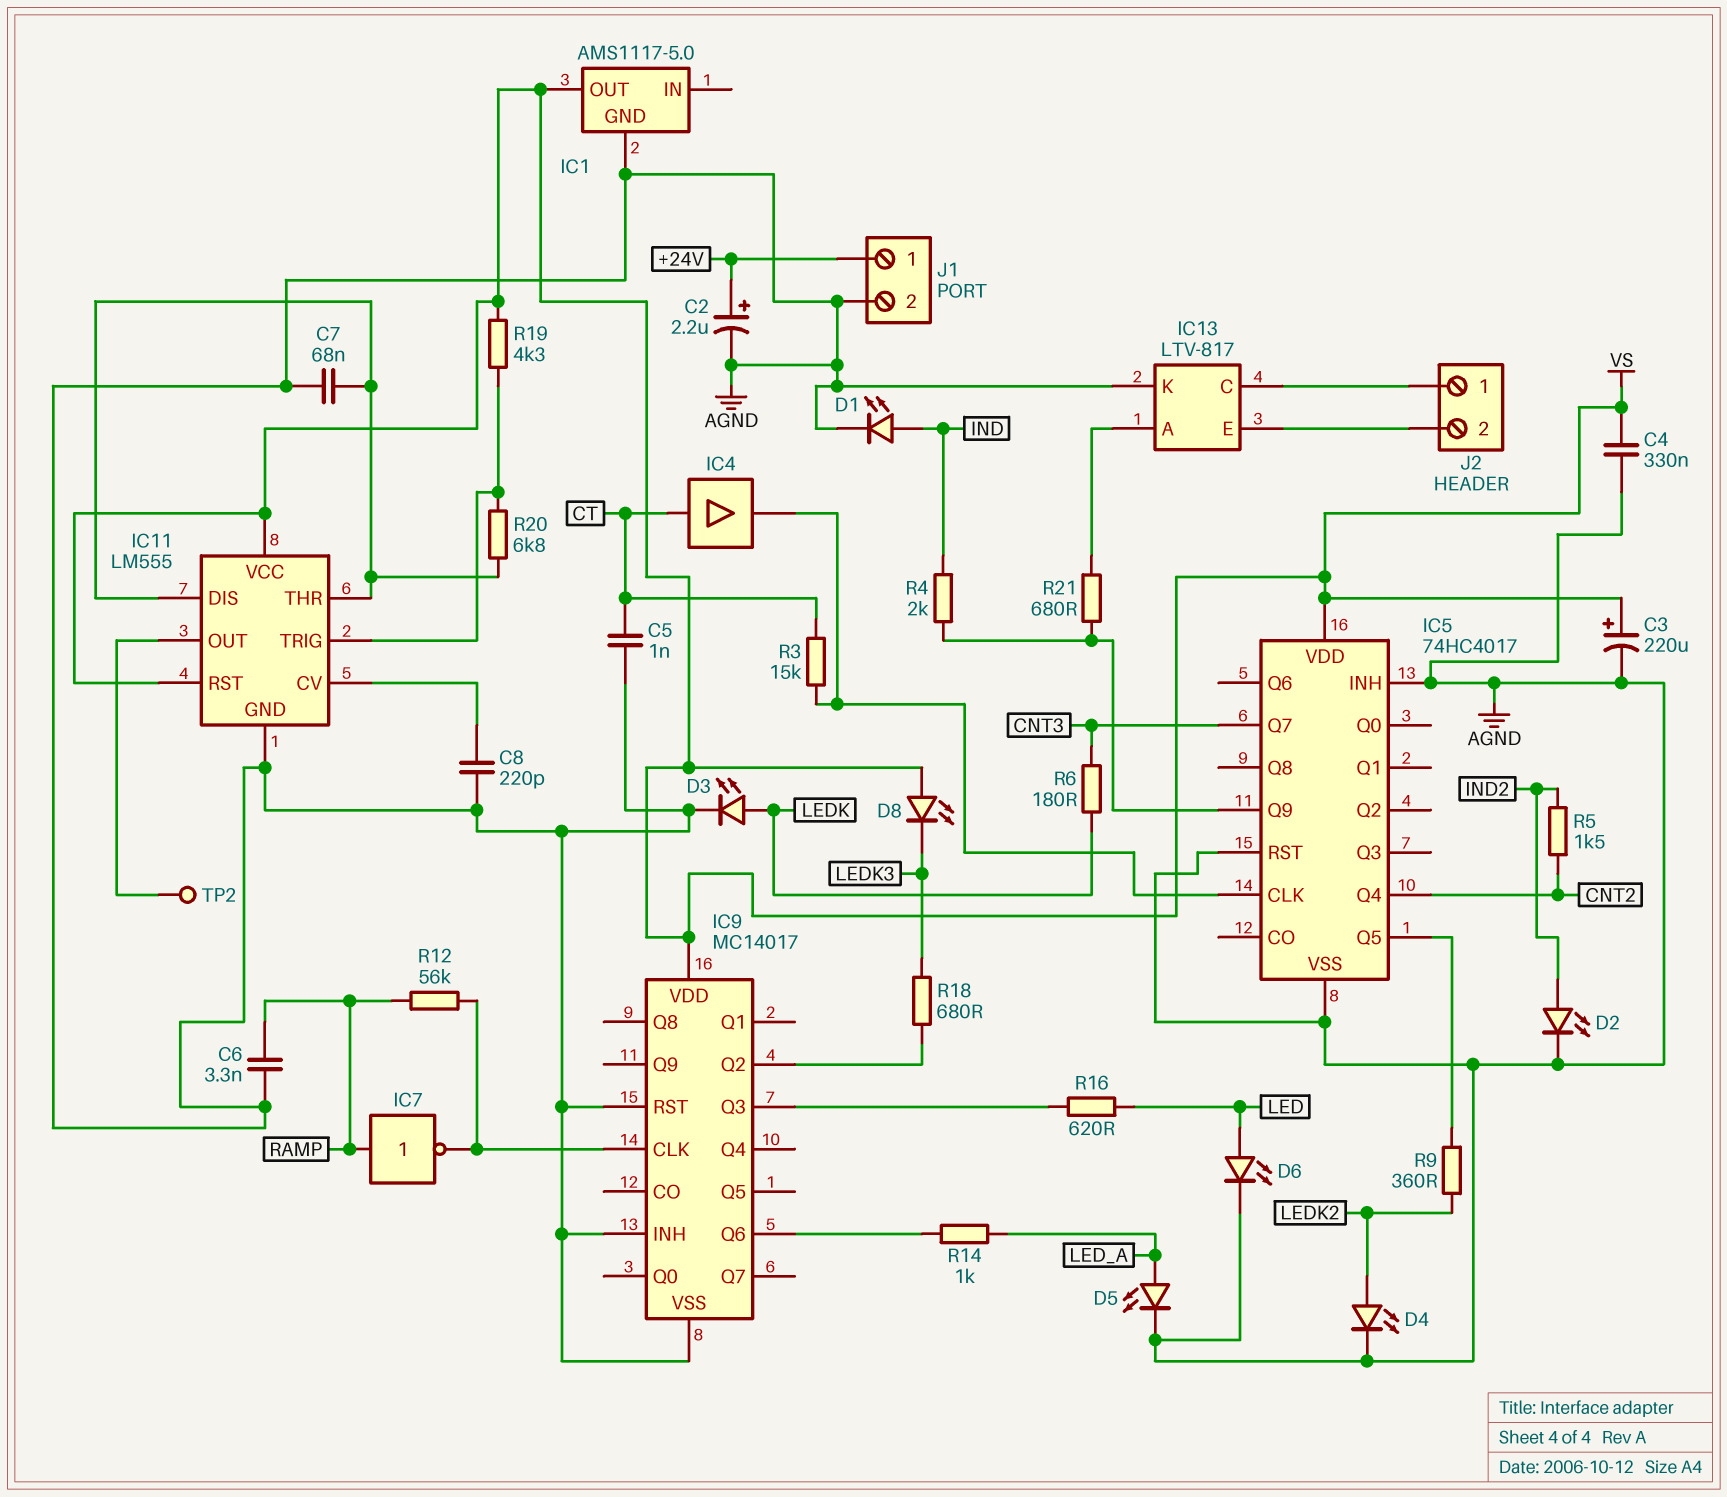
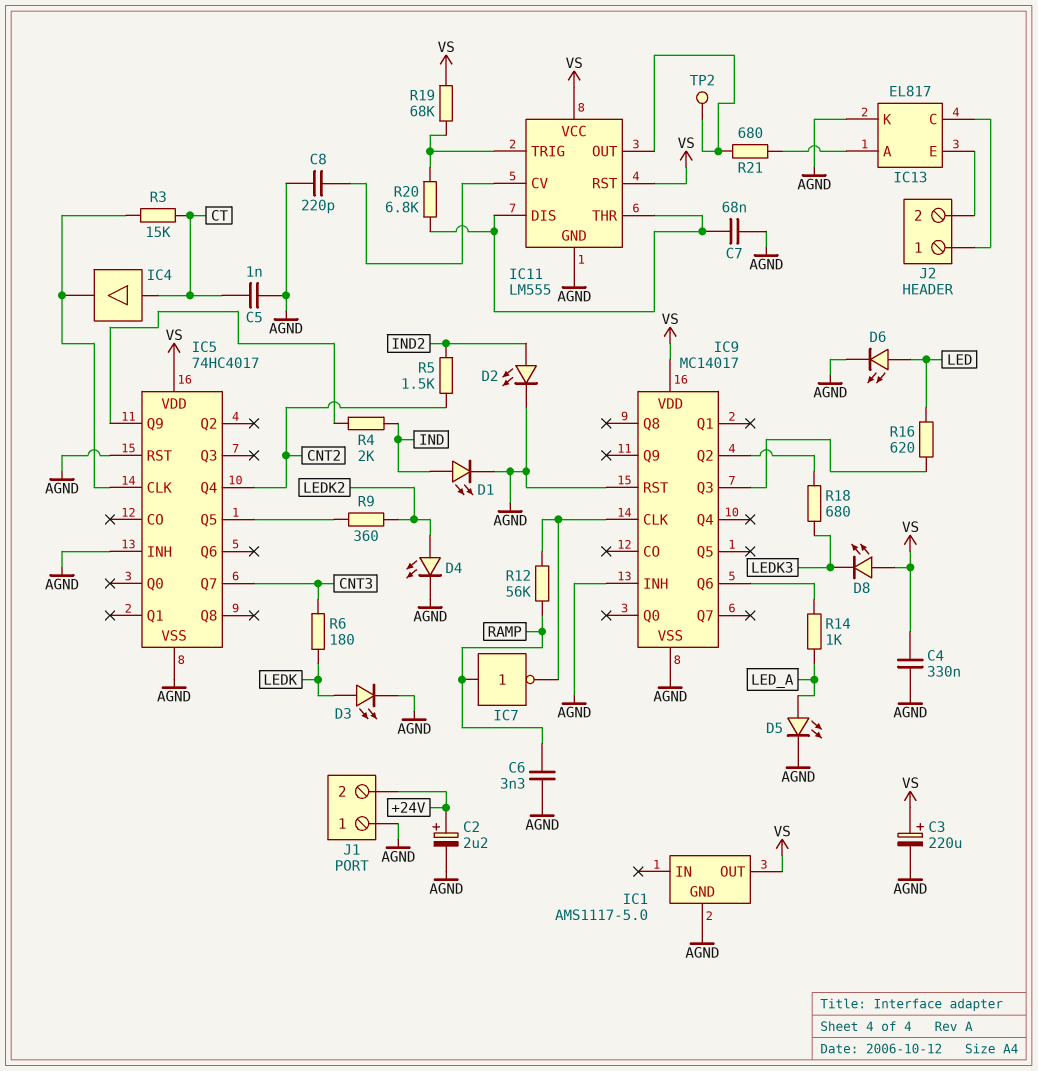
IC13: LTV-817 -> EL817
J1 pin 1: +24V -> AGND
J1 pin 2: AGND -> +24V
R19: 4.3k (IC11/TRIG, VS) -> 68k (IC11/TRIG, VS)
R21: 680 (IC5/Q9, IC13/A) -> 680 (IC11/OUT, IC13/A)

